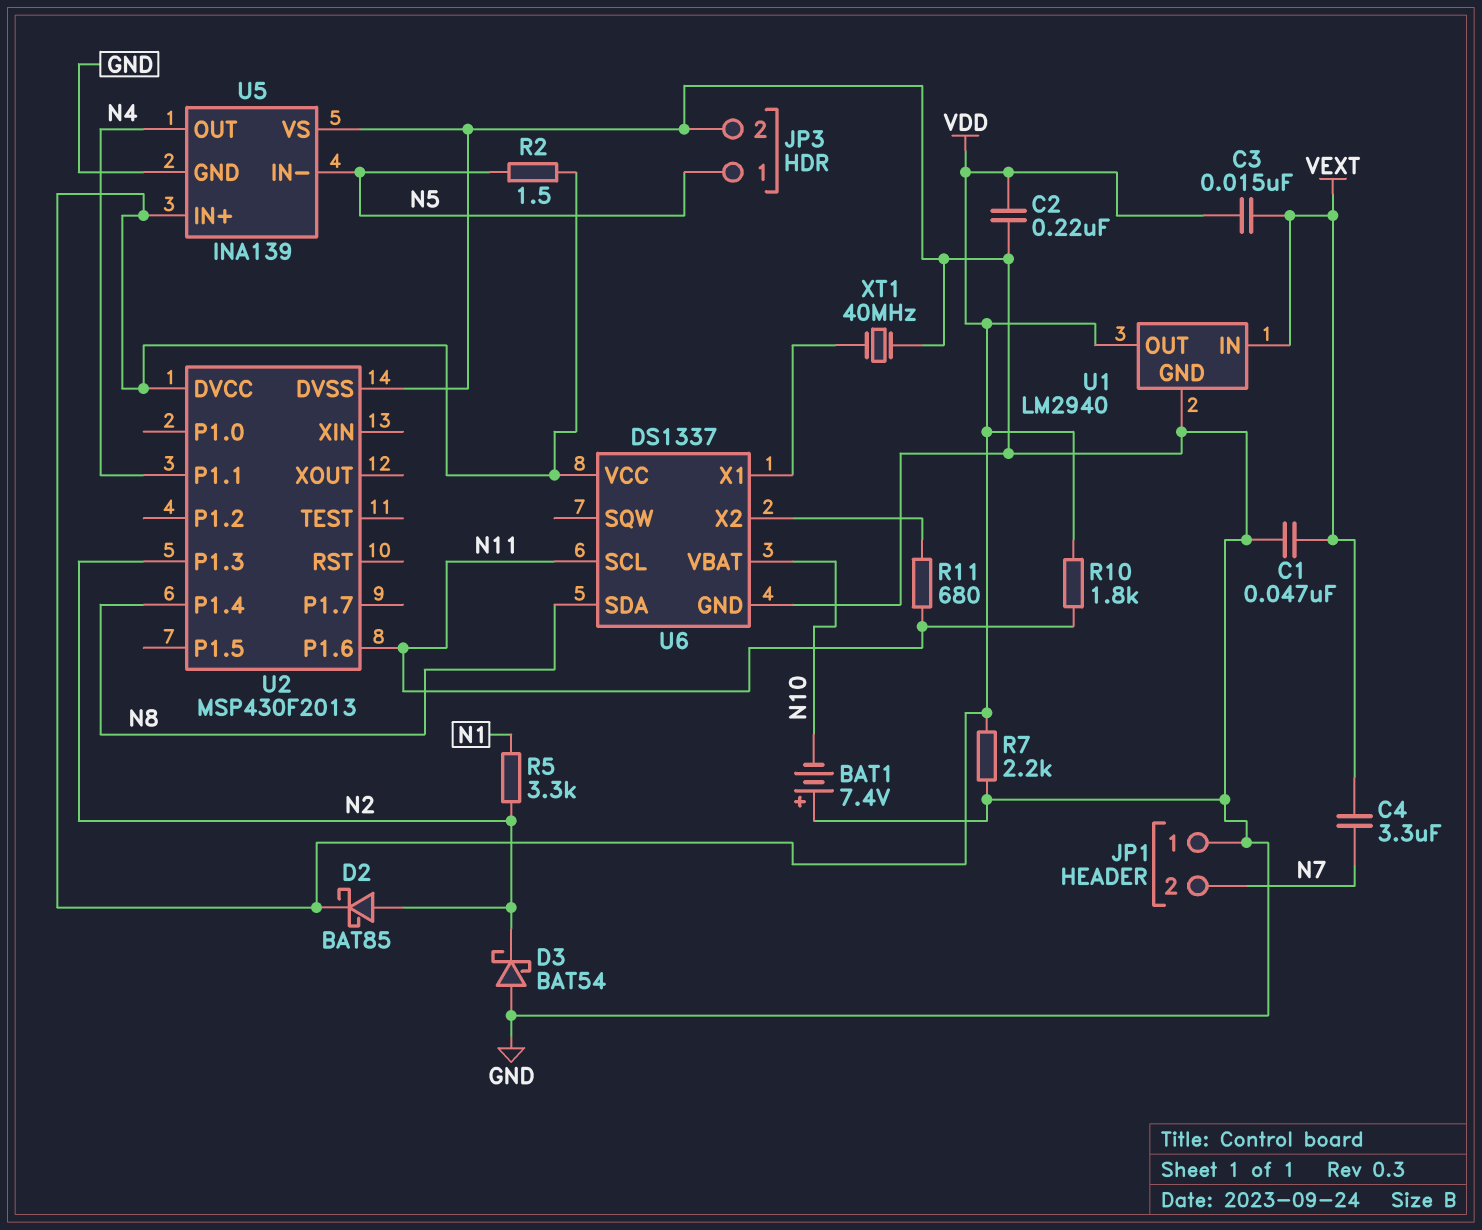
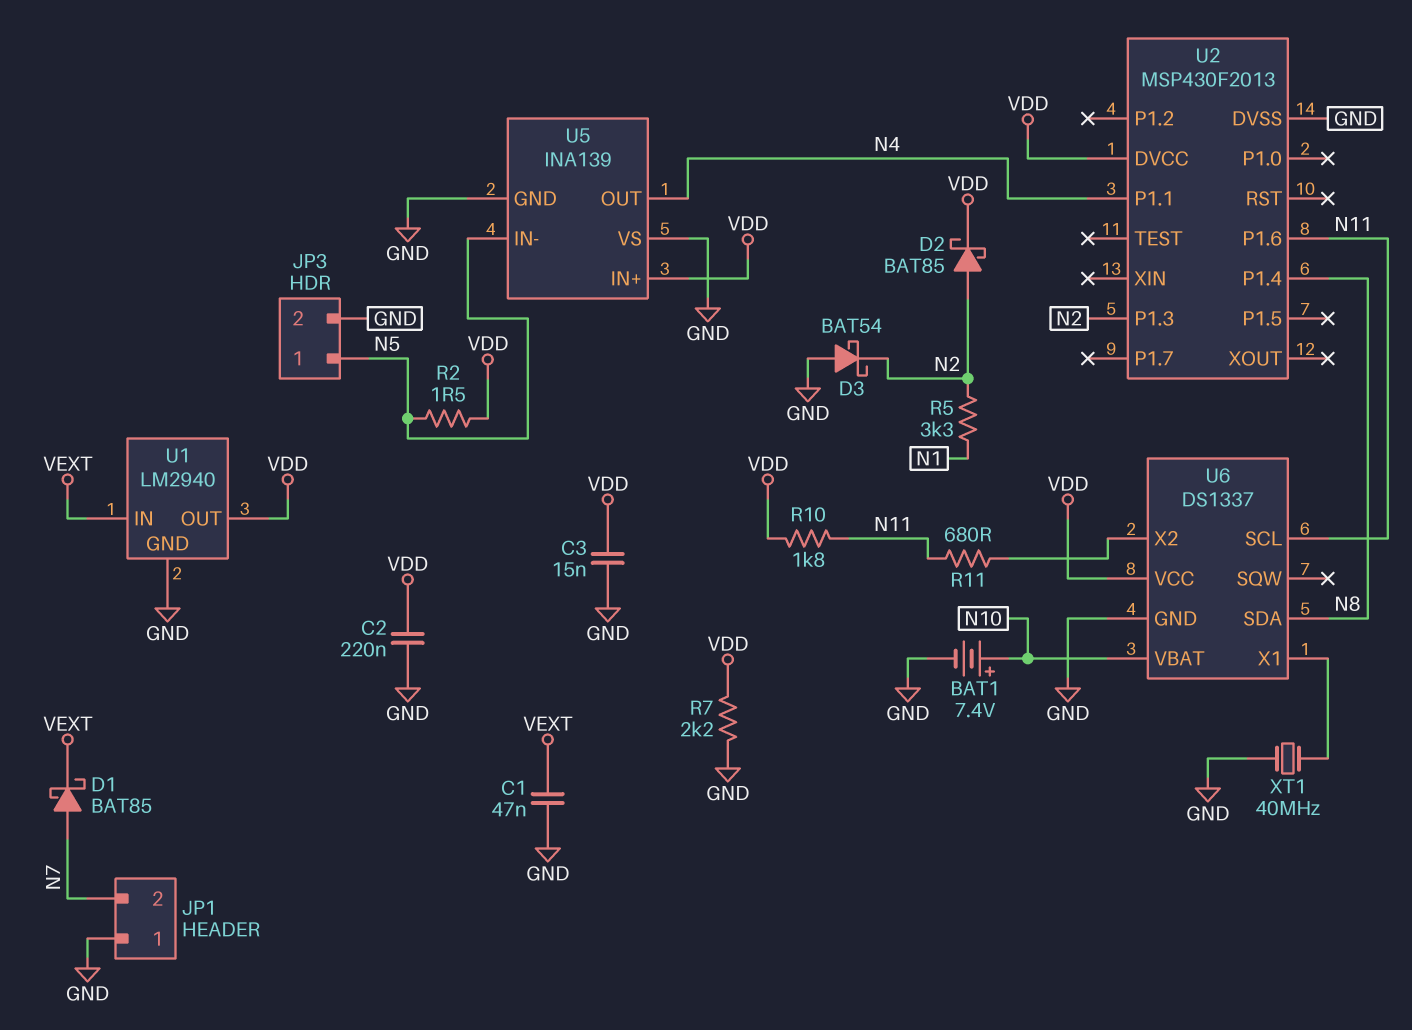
BAT1: 7.4V (plus GND, minus N10) -> 7.4V (plus N10, minus GND)
C3: 15nF (VDD, VEXT) -> 15nF (GND, VDD)
C4: 3.3uF (N7, VEXT) -> none
D1: none -> schottky BAT85 (A N7, K VEXT)

